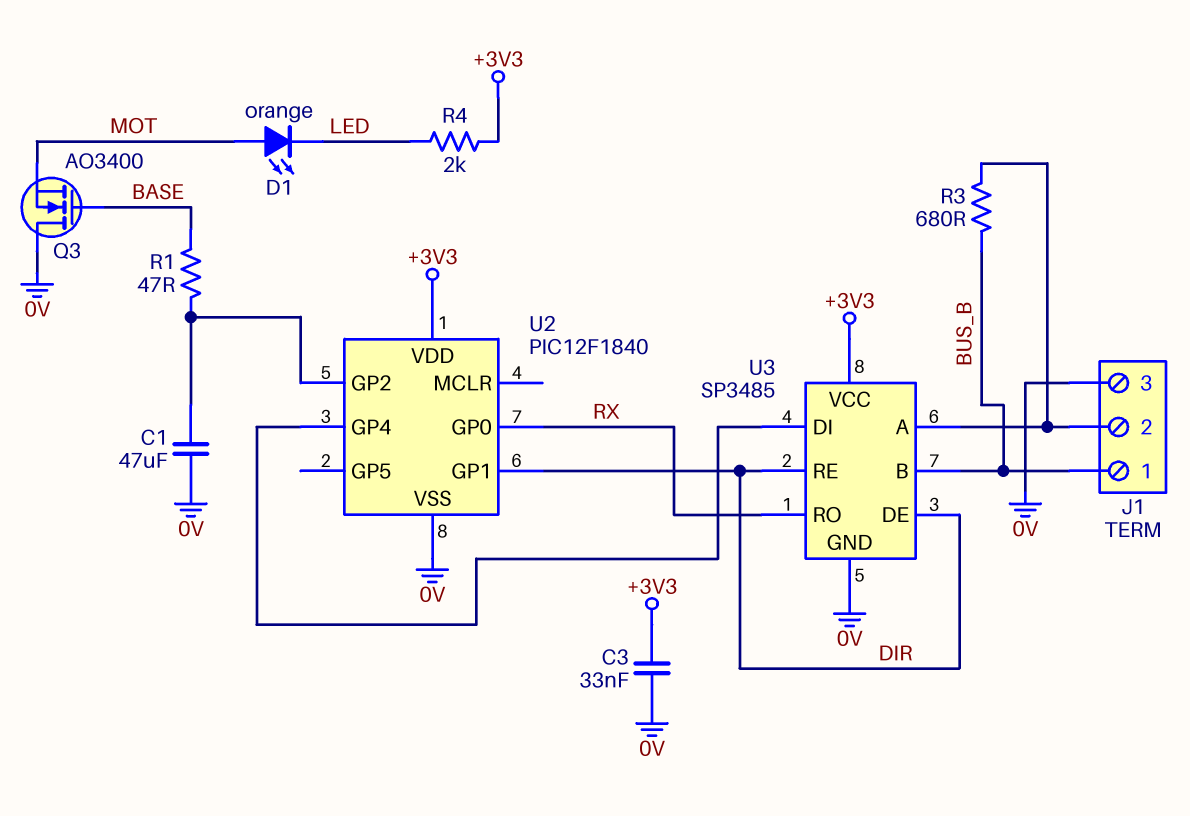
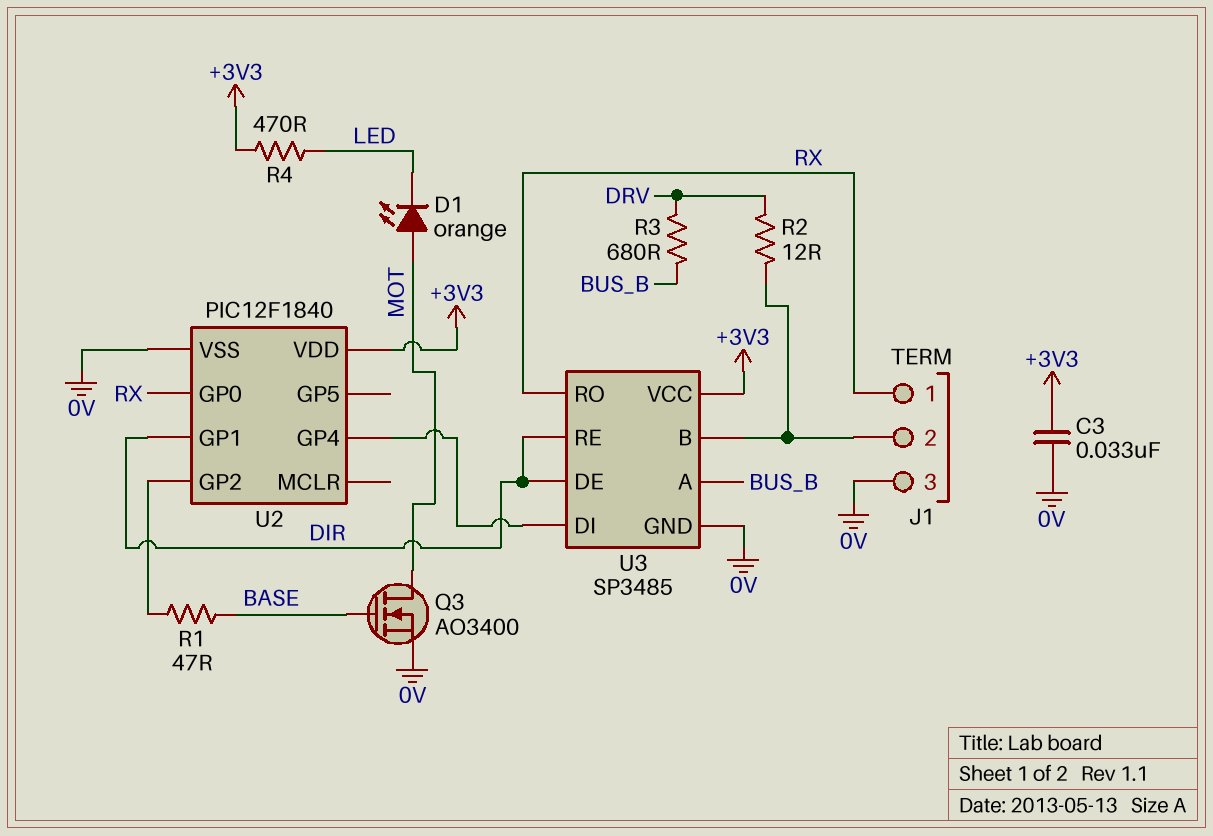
C1: 47uF (0V, U2/GP2) -> none
J1 pin 1: BUS_B -> RX
Q3: NMOS AO3400 (G BASE, D 0V, S MOT) -> NMOS AO3400 (G BASE, D MOT, S 0V)
R2: none -> 12 (DRV, J1/2)
R3: 680 (BUS_B, J1/2) -> 680 (BUS_B, DRV)
R4: 2k (+3V3, LED) -> 470 (+3V3, LED)
U3 pin A: J1/2 -> BUS_B
U3 pin B: BUS_B -> J1/2

